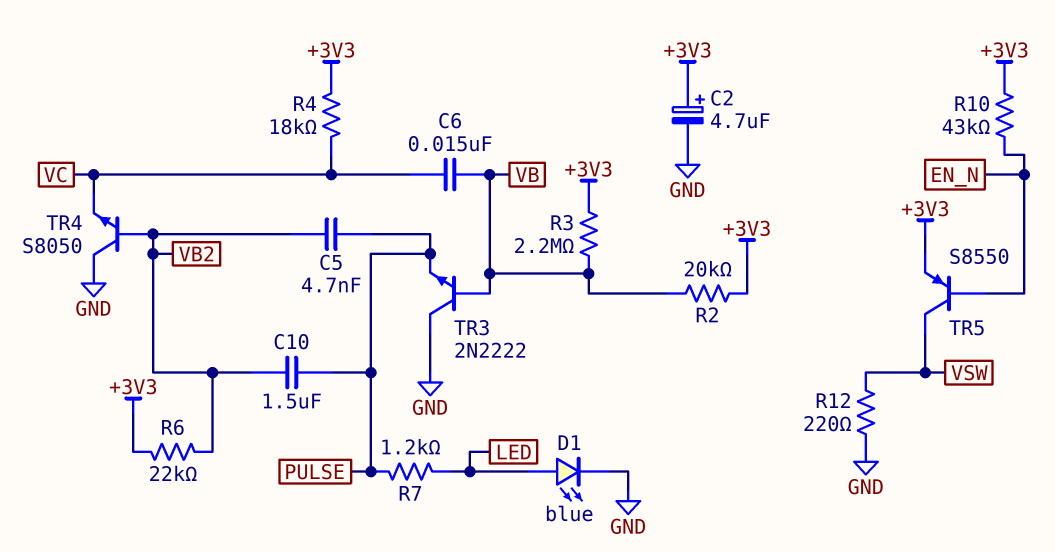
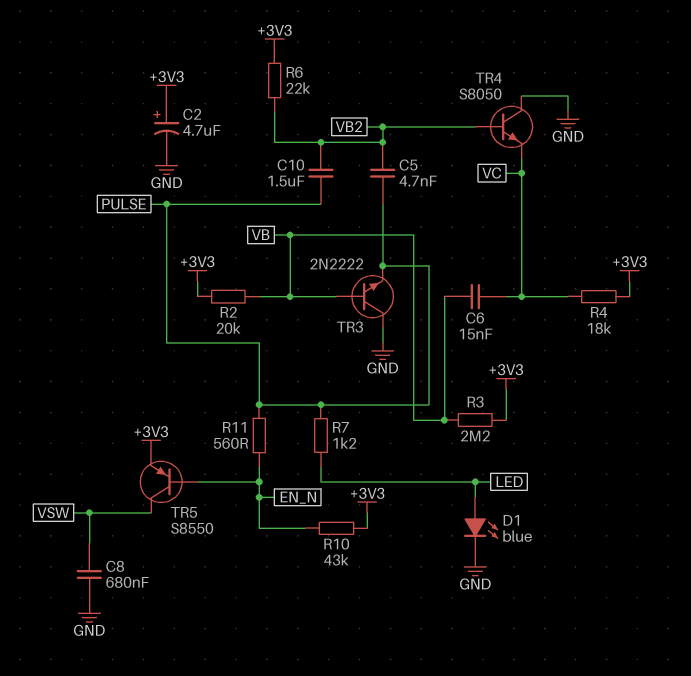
C8: none -> 680nF (GND, VSW)
R11: none -> 560 (EN_N, PULSE)
R12: 220 (GND, VSW) -> none

